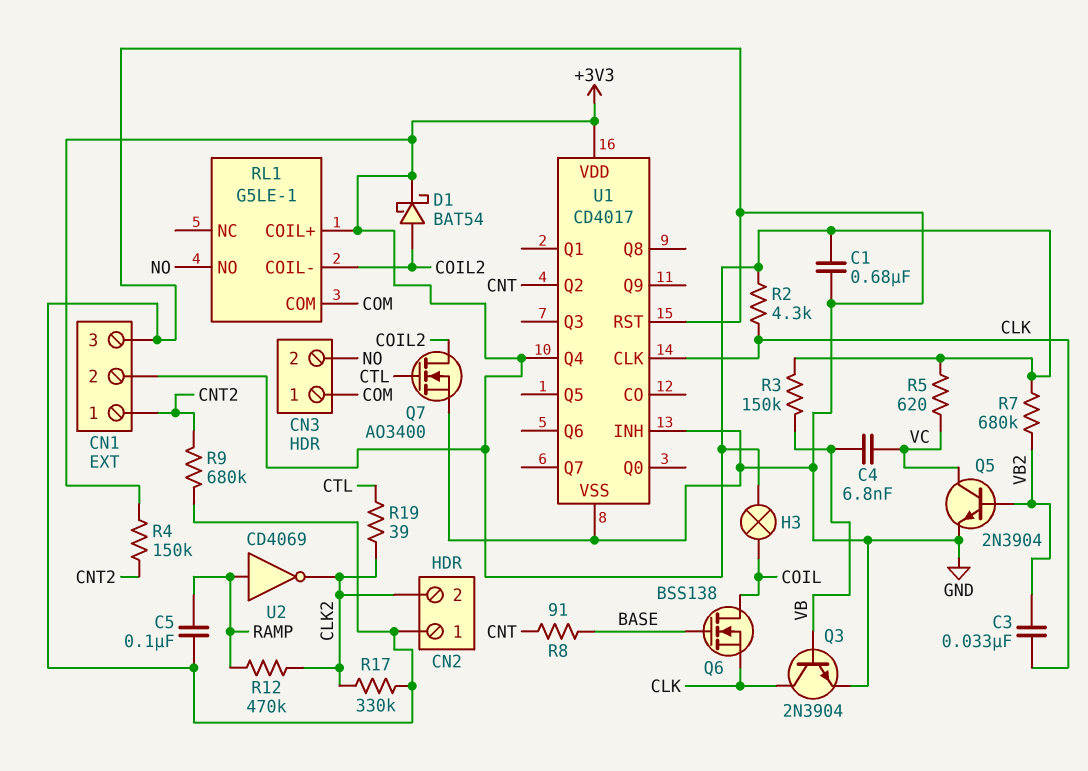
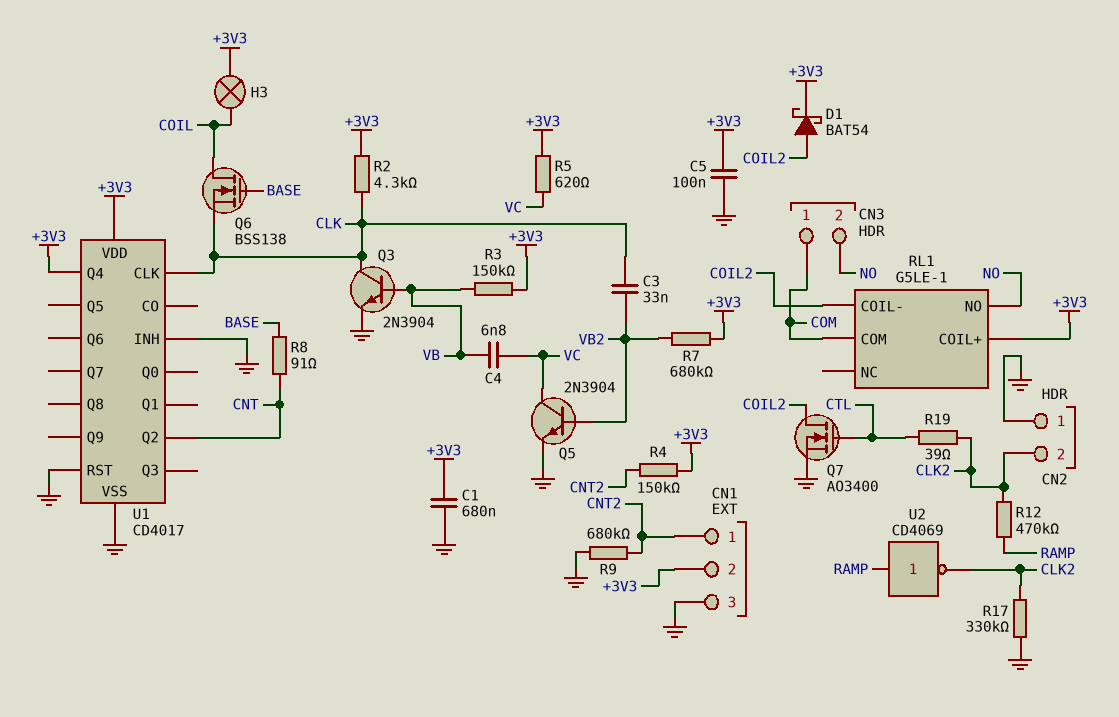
C5: 100nF (GND, RAMP) -> 100nF (+3V3, GND)

